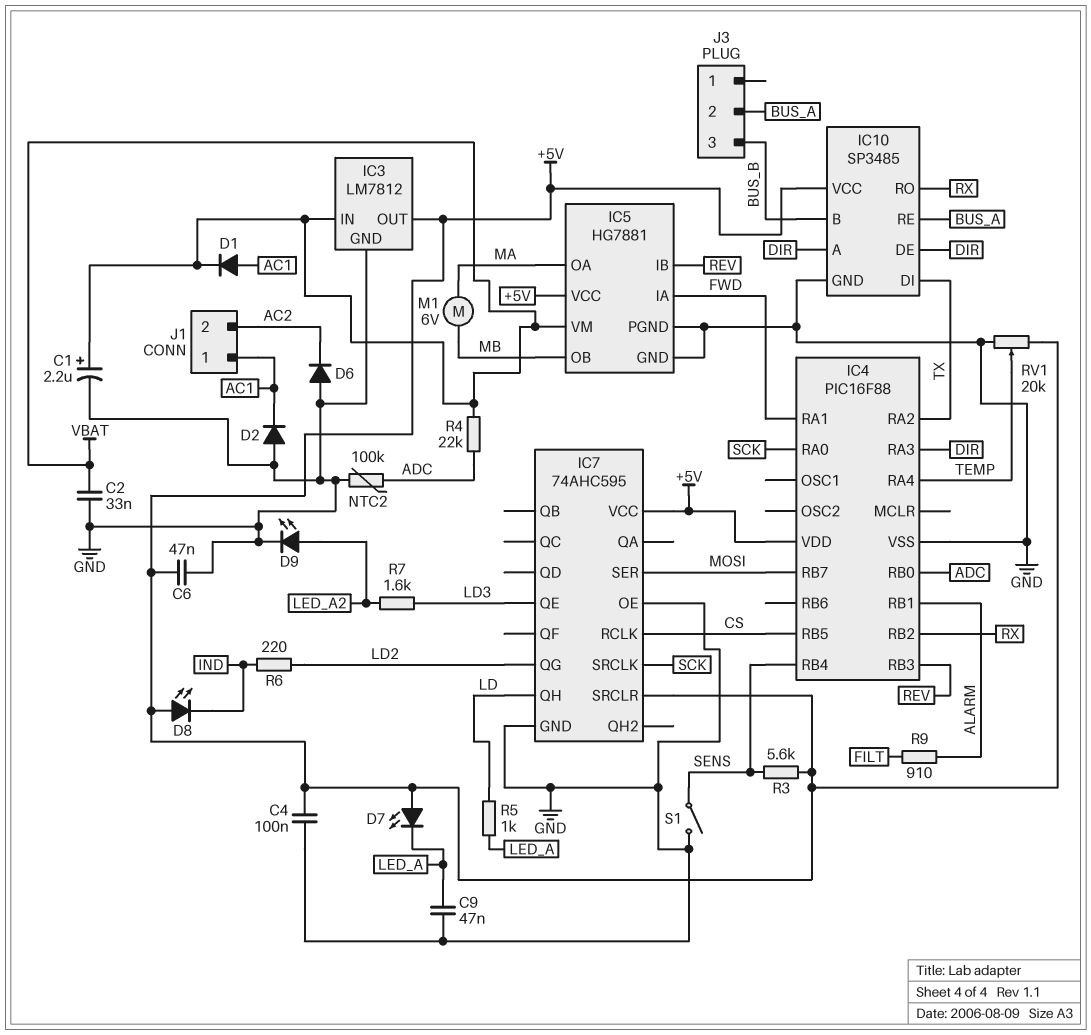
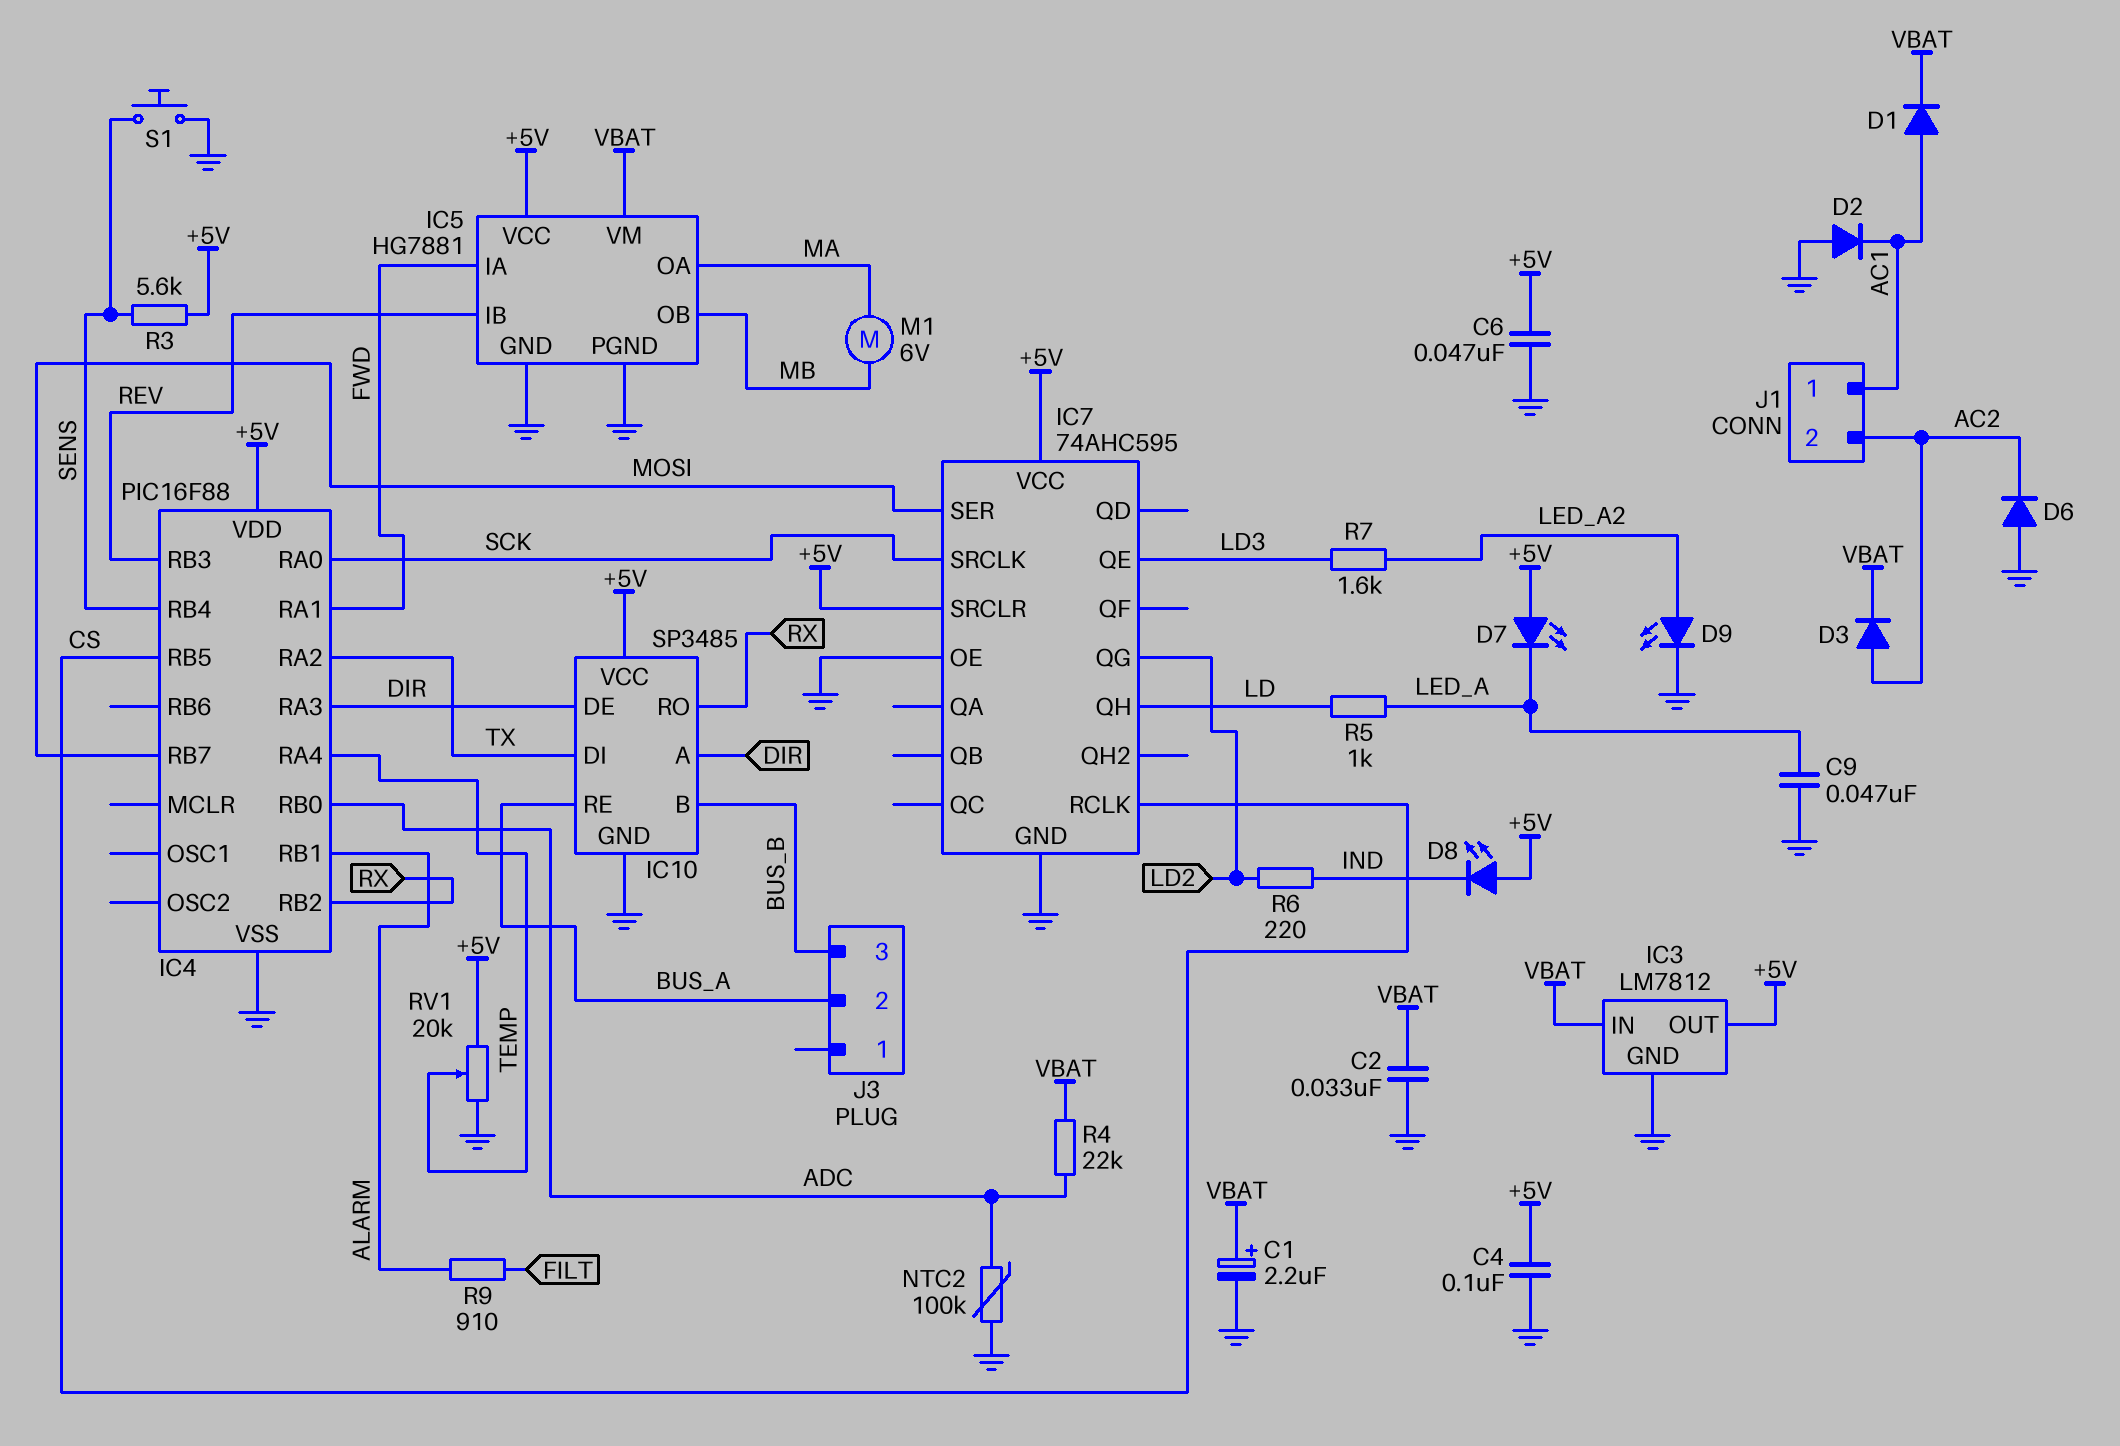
D3: none -> diode (A AC2, K VBAT)
S1: switch (GND, SENS) -> button (GND, SENS)

